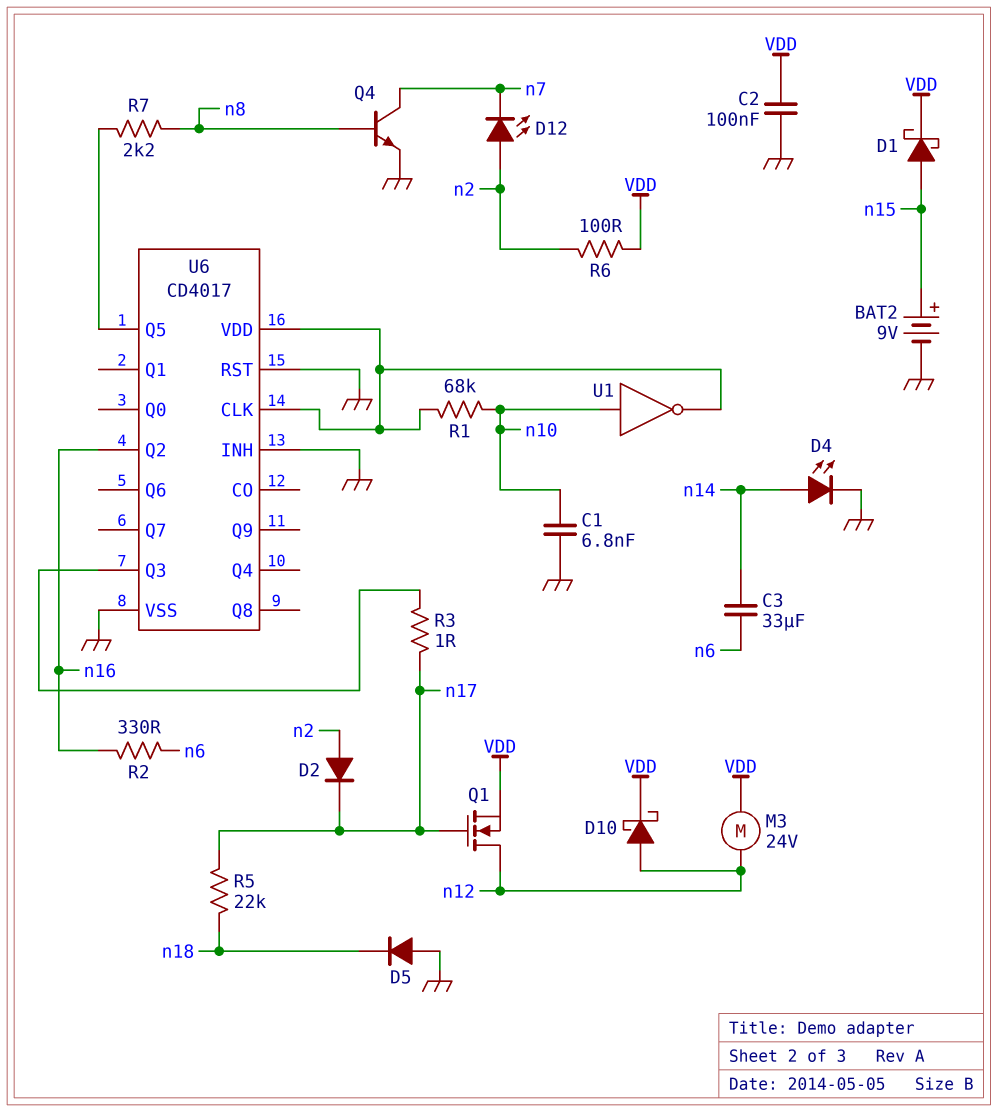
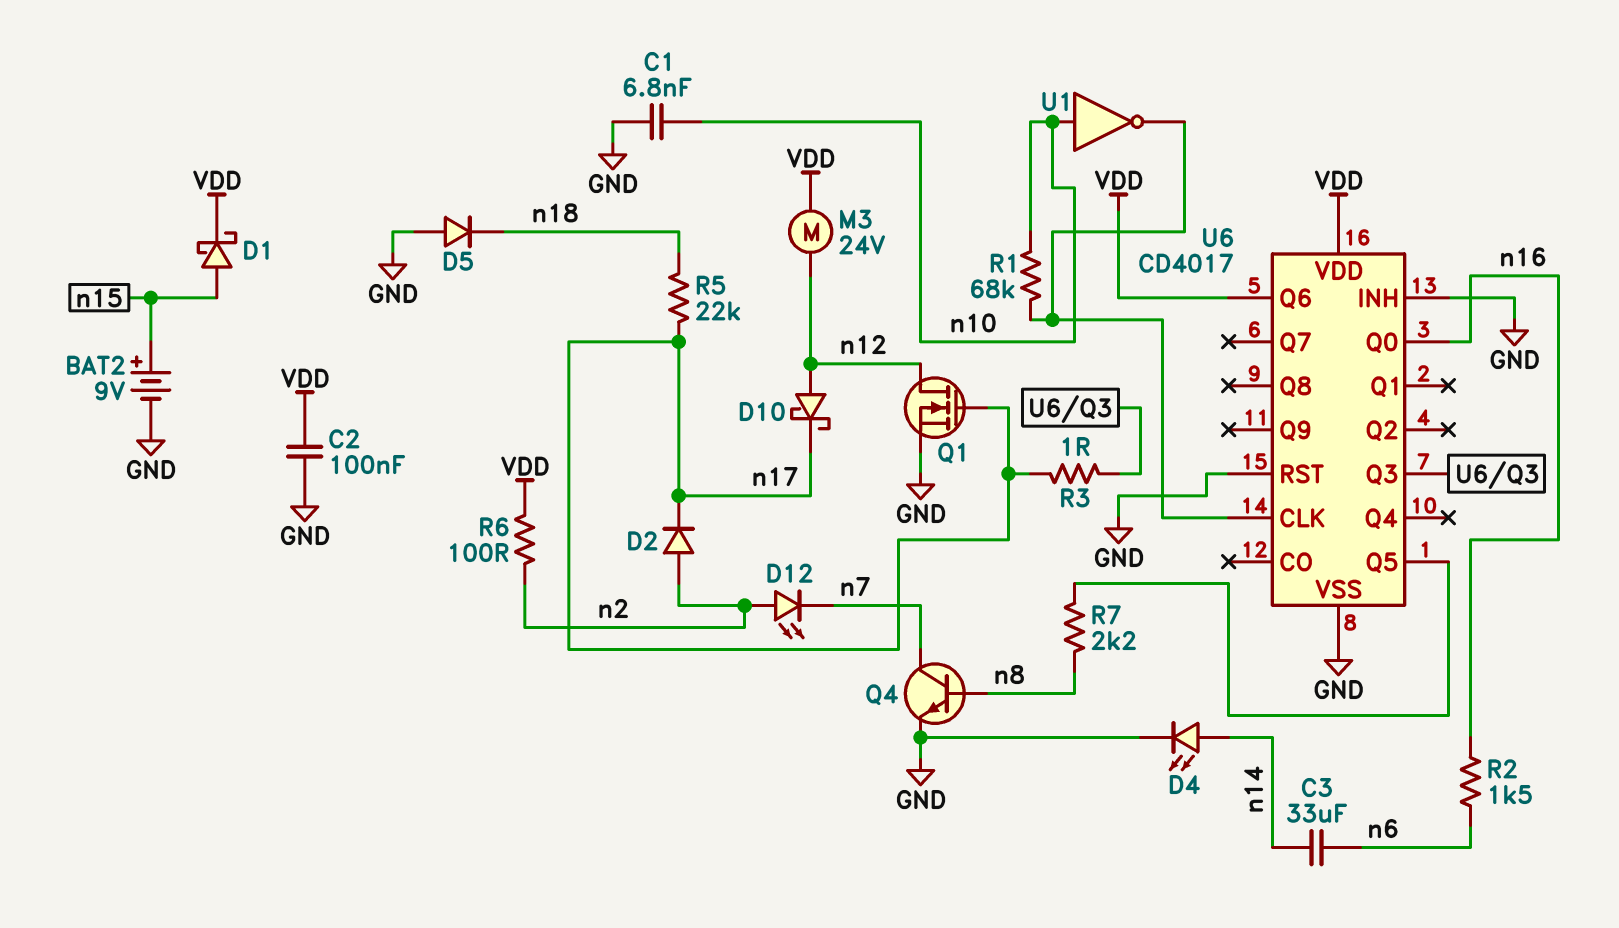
D10: schottky (A n12, K VDD) -> schottky (A n12, K n17)
Q1: NMOS (G n17, D n12, S VDD) -> NMOS (G n17, D n12, S GND)
R2: 330 (n6, n16) -> 1.5k (n6, n16)
U6 pin Q0: none -> n16
U6 pin Q2: n16 -> none
U6 pin Q6: none -> VDD
U6 pin VDD: U6/CLK -> VDD

